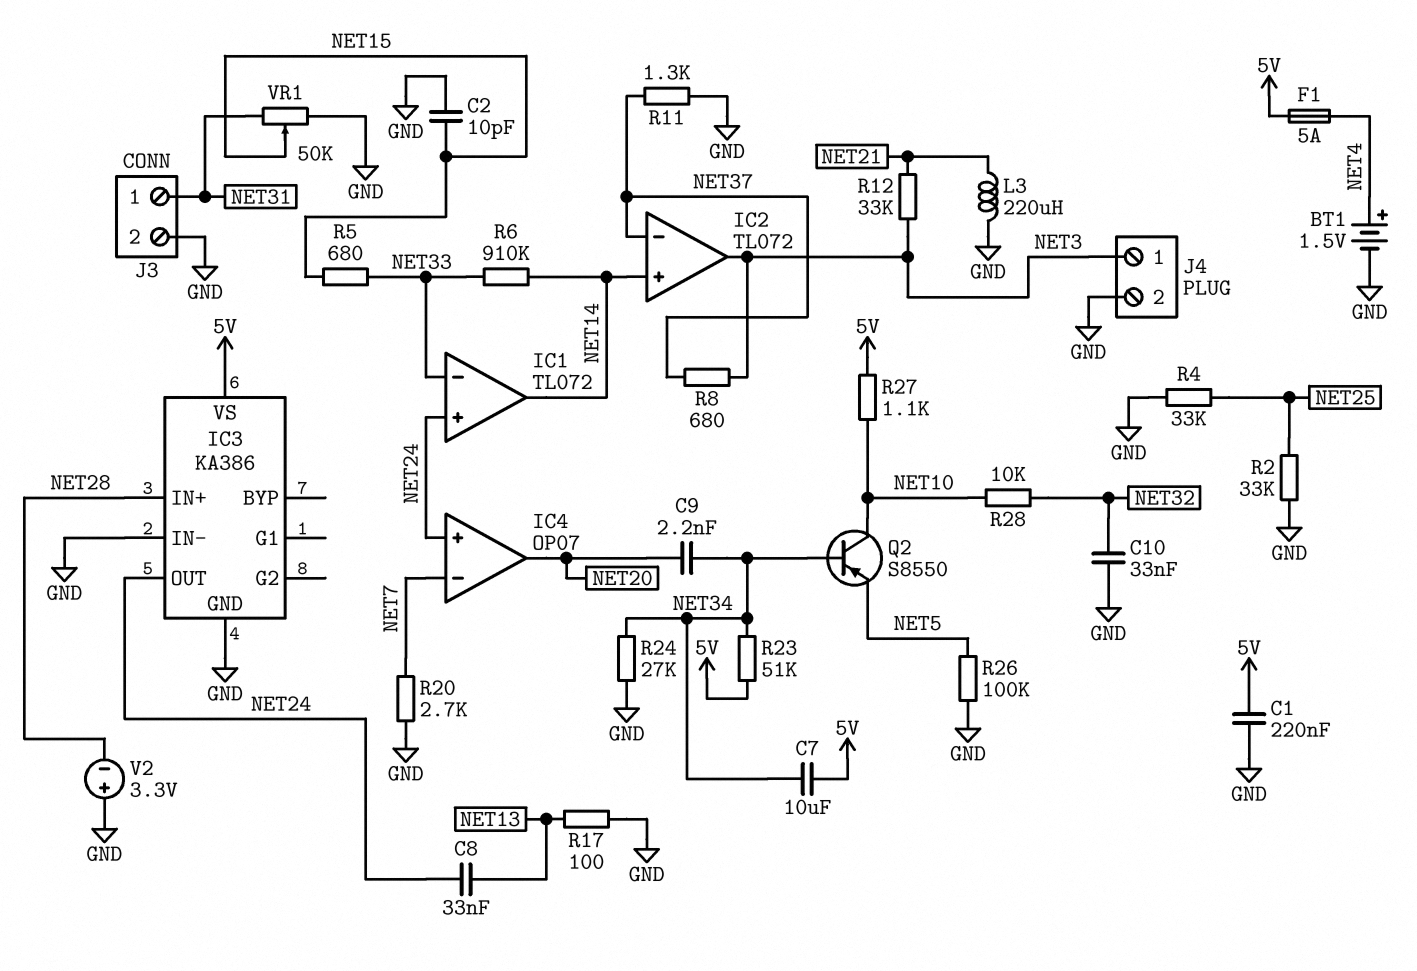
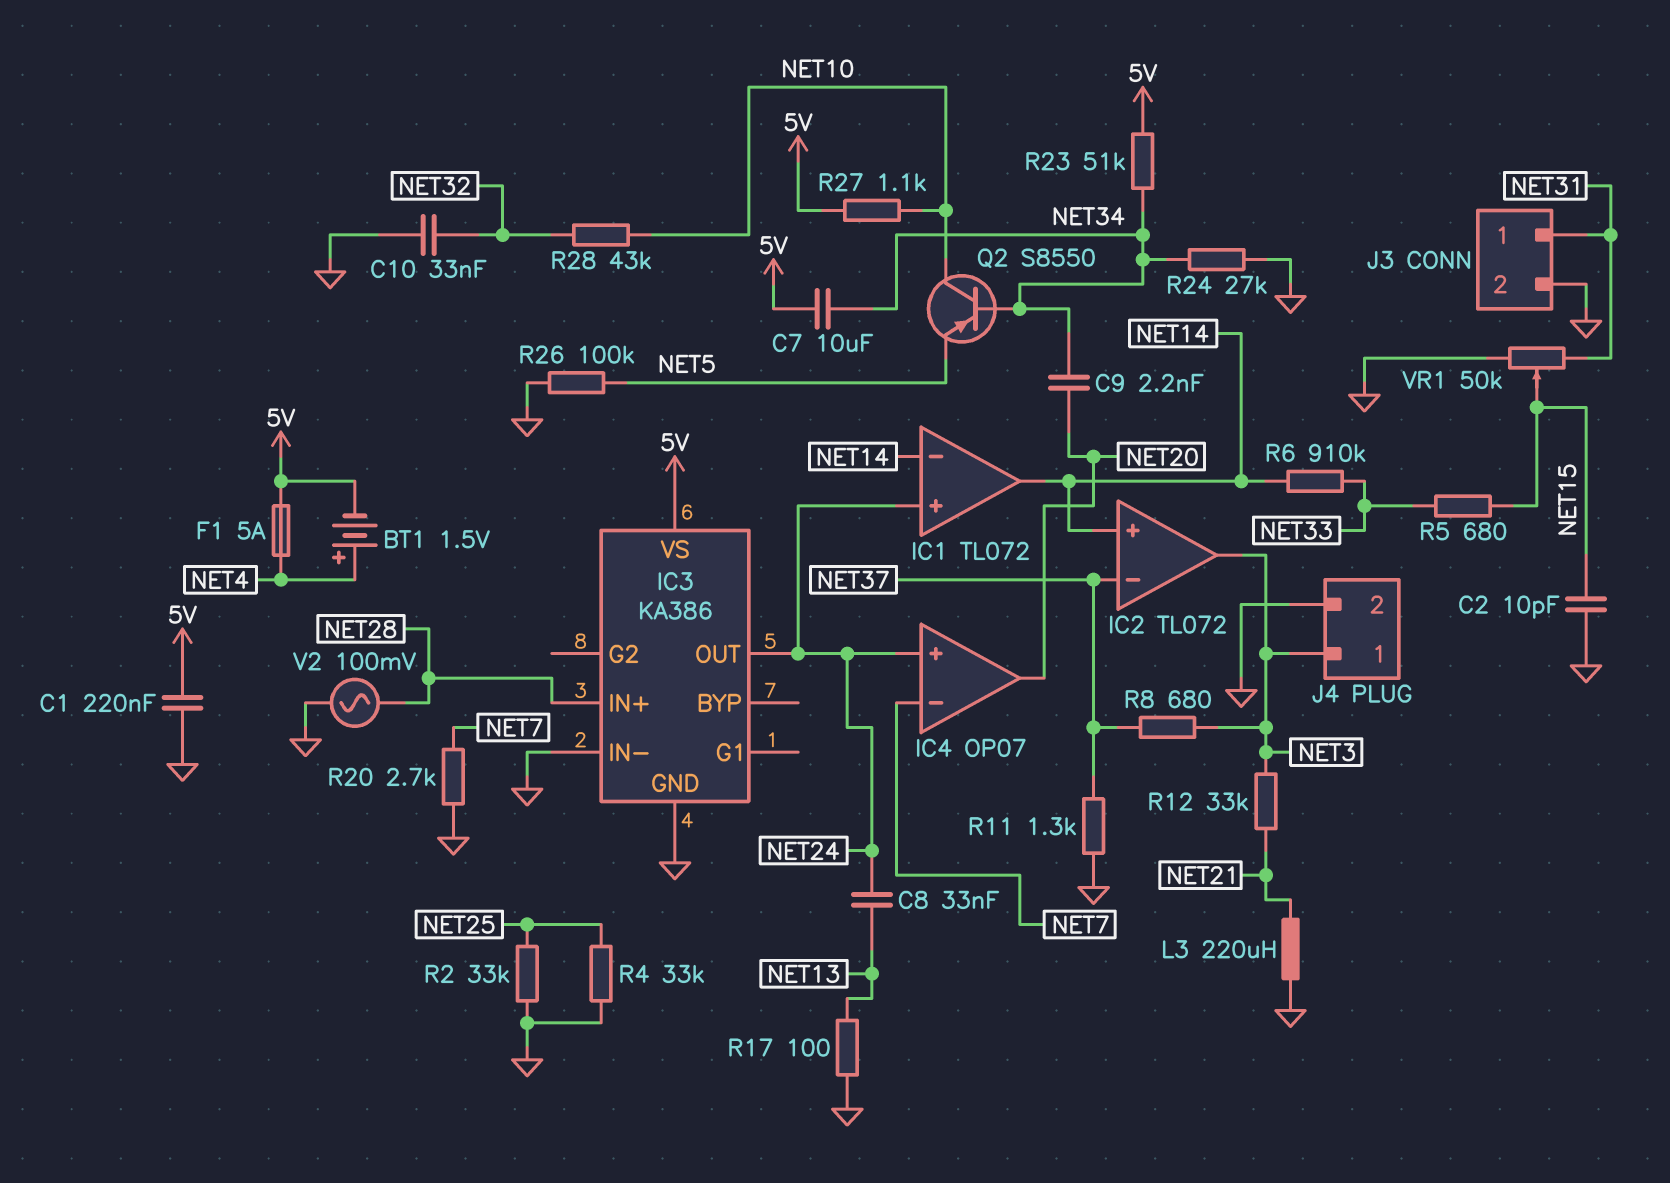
BT1: 1.5V (plus NET4, minus GND) -> 1.5V (plus NET4, minus 5V)
IC1 pin in-: NET33 -> NET14
R28: 10k (NET10, NET32) -> 43k (NET10, NET32)
V2: 3.3V (plus GND, minus NET28) -> AC 100mV (GND, NET28)

